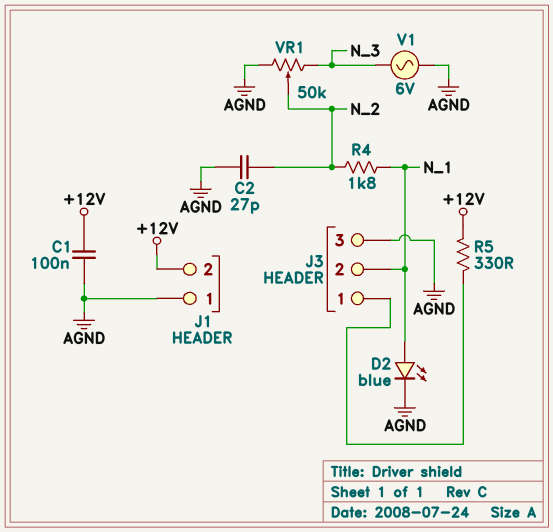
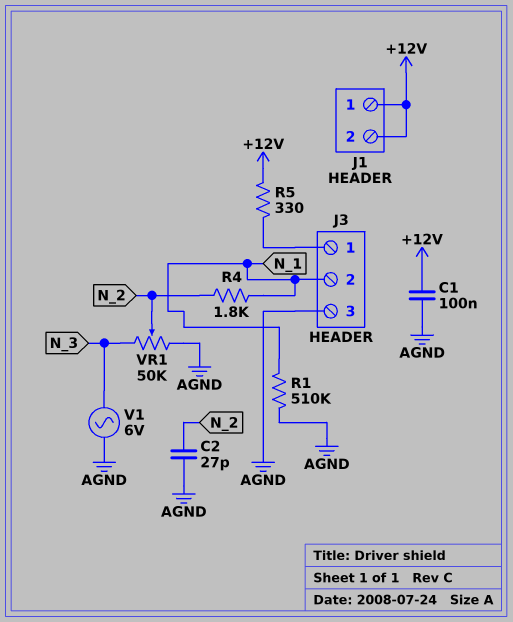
D2: LED blue (A N_1, K AGND) -> none
J1 pin 1: AGND -> +12V
R1: none -> 510k (AGND, N_1)

